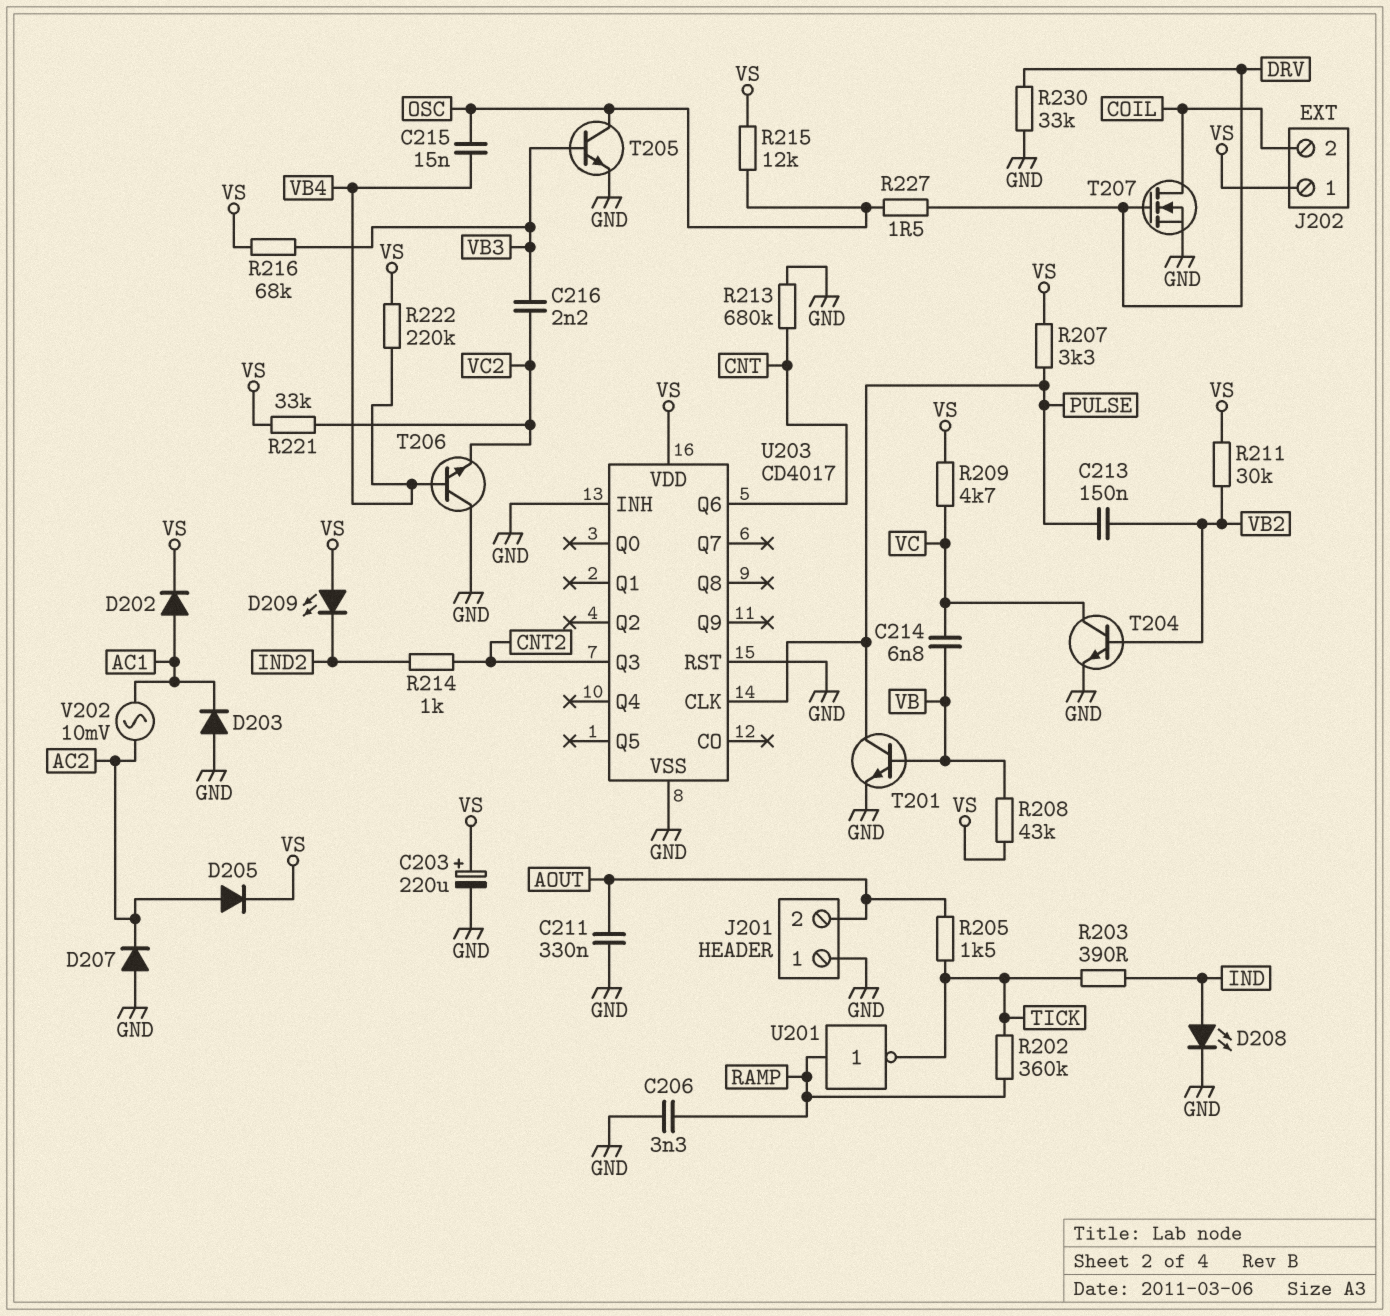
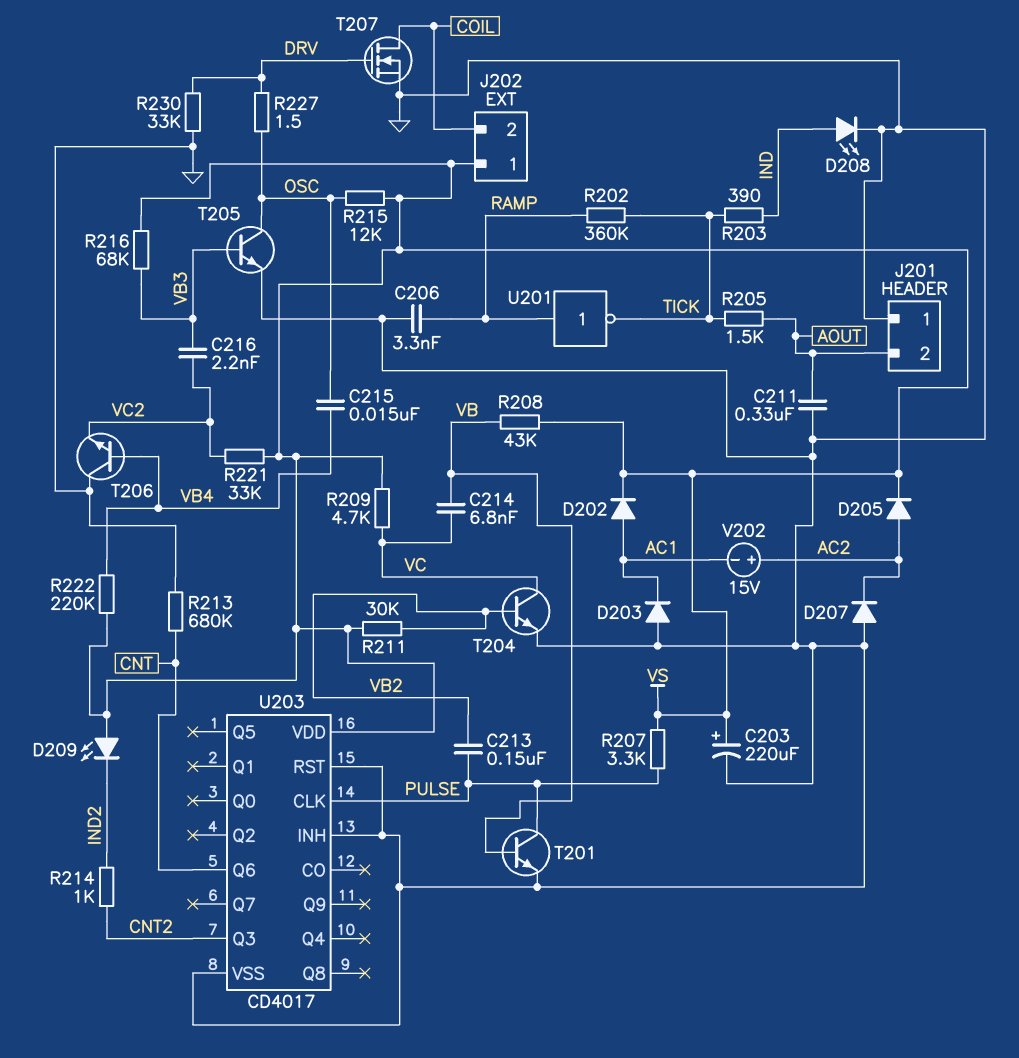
V202: AC 10mV (AC1, AC2) -> 15V (plus AC2, minus AC1)

